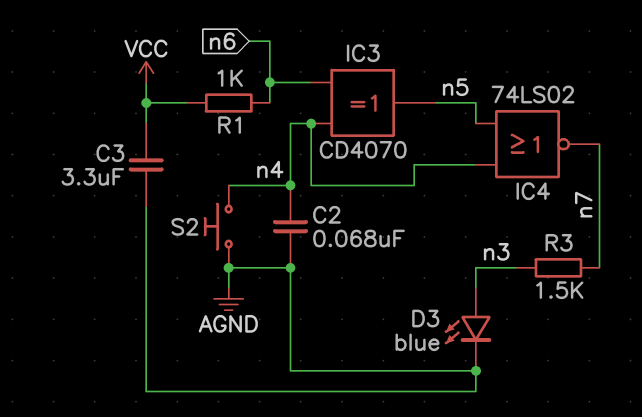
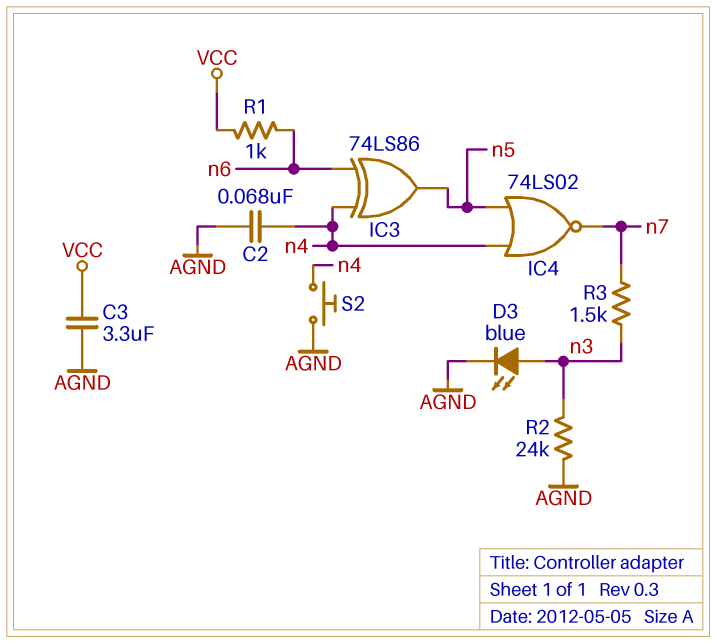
IC3: XOR CD4070 (in n4, in n6, out n5) -> XOR 74LS86 (in n4, in n6, out n5)
R2: none -> 24k (AGND, n3)

